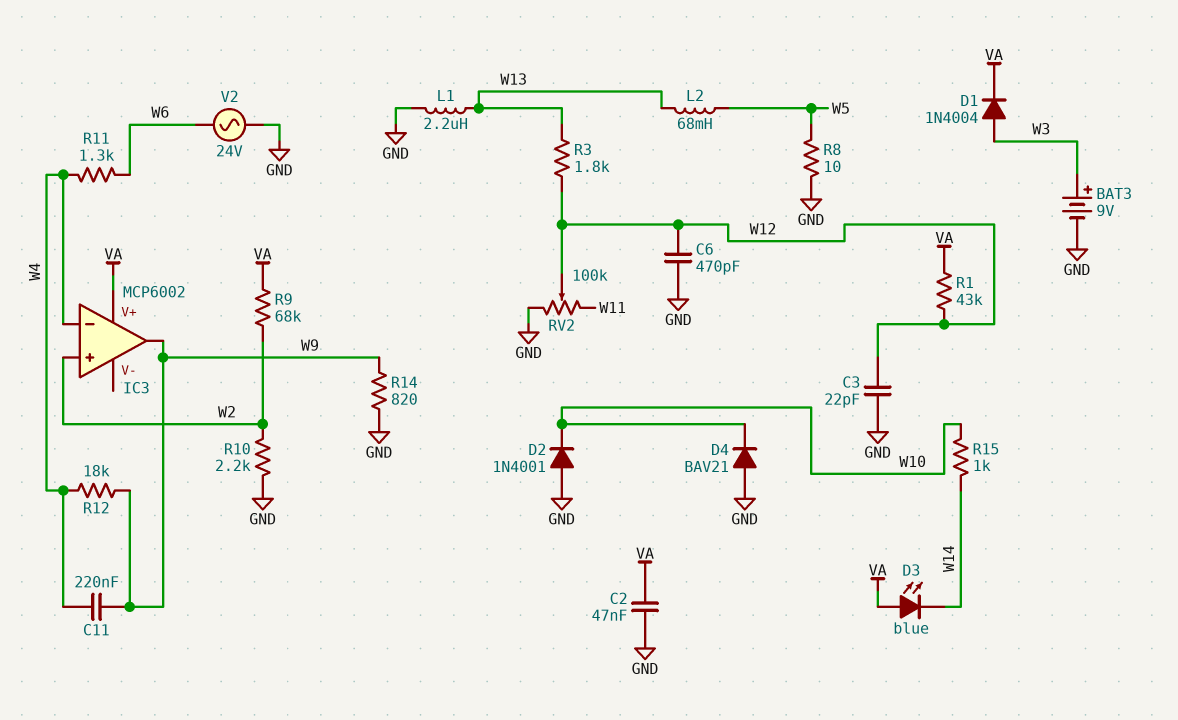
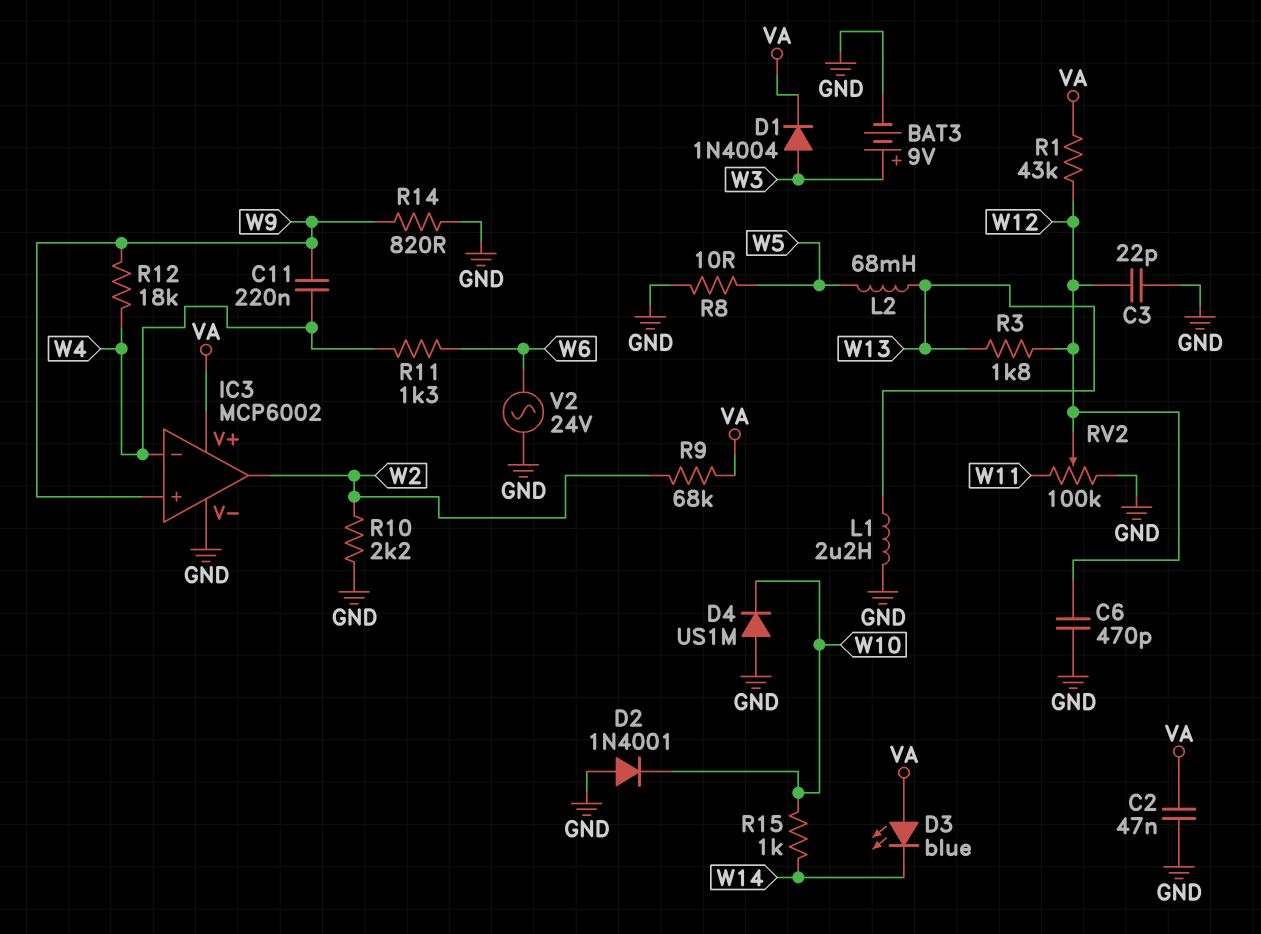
D4: diode BAV21 (A GND, K W10) -> diode US1M (A GND, K W10)
IC3 pin V-: none -> GND
IC3 pin in+: W2 -> W9
IC3 pin out: W9 -> W2

